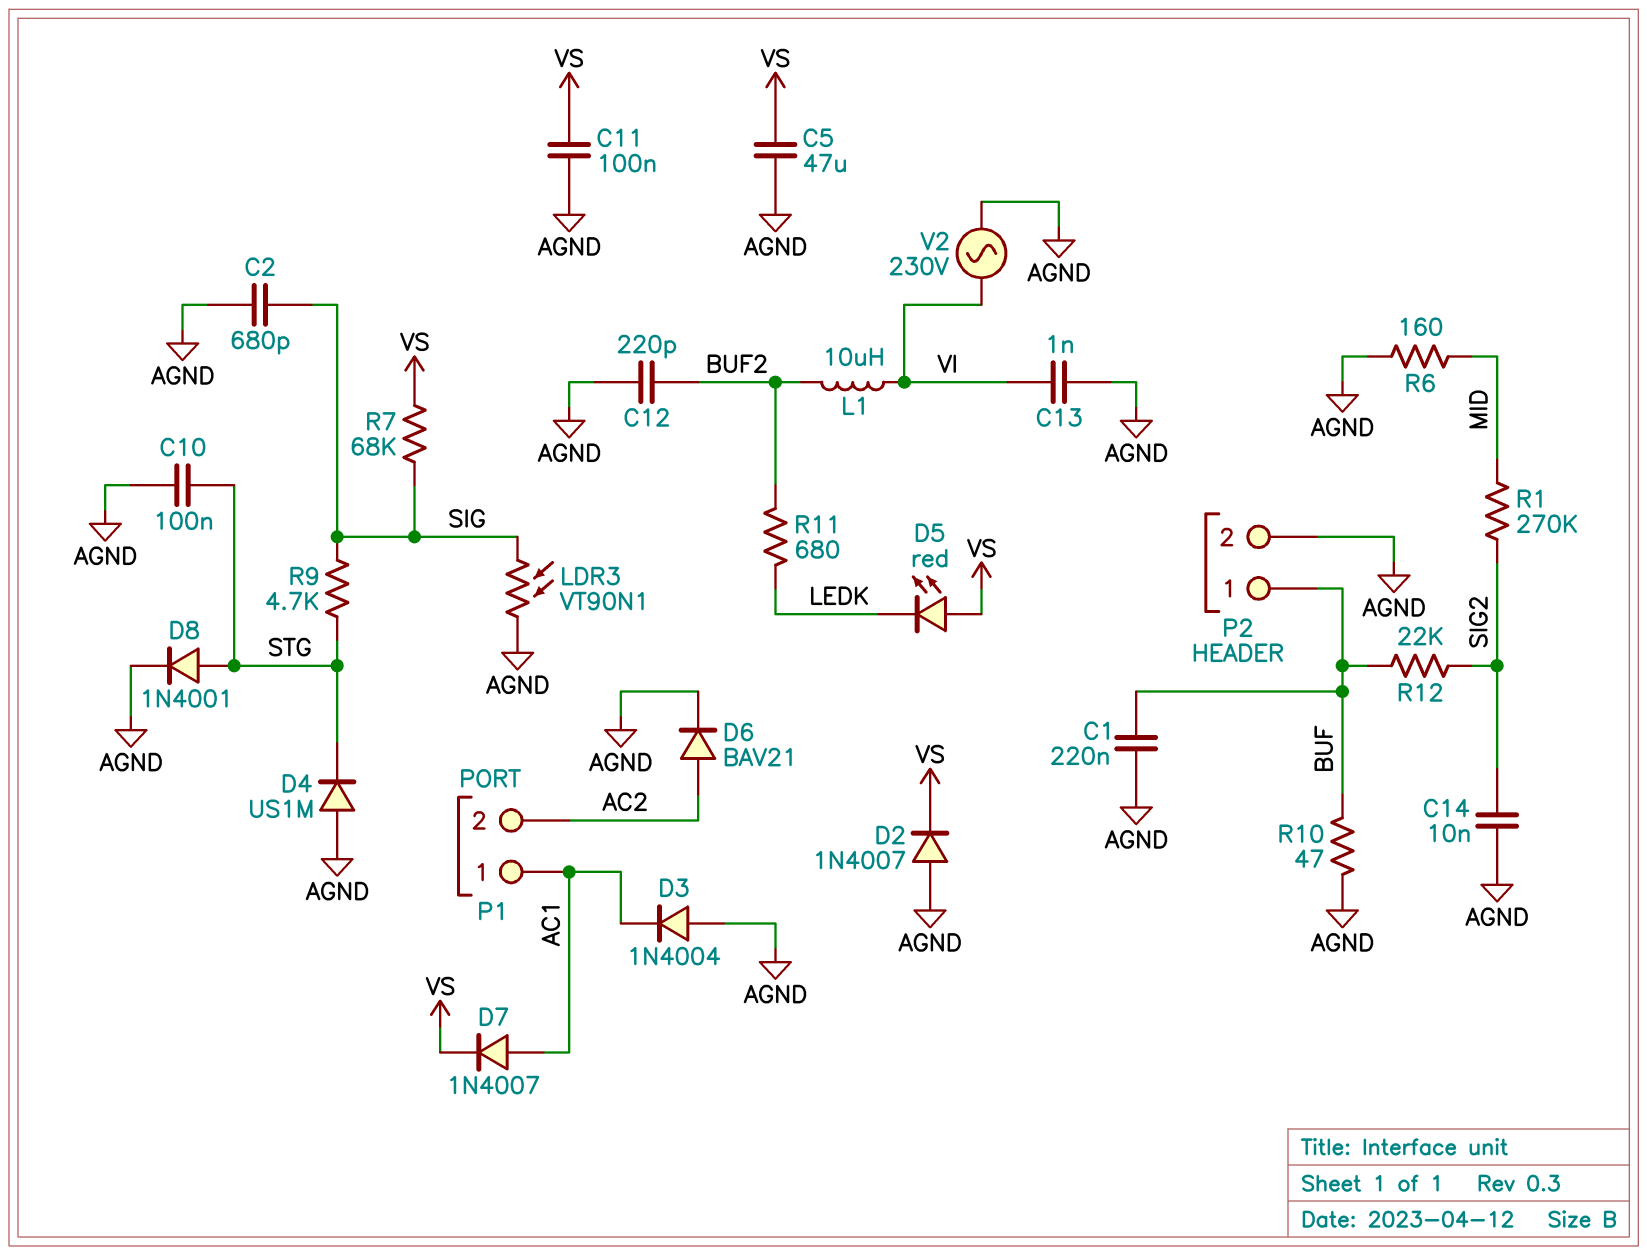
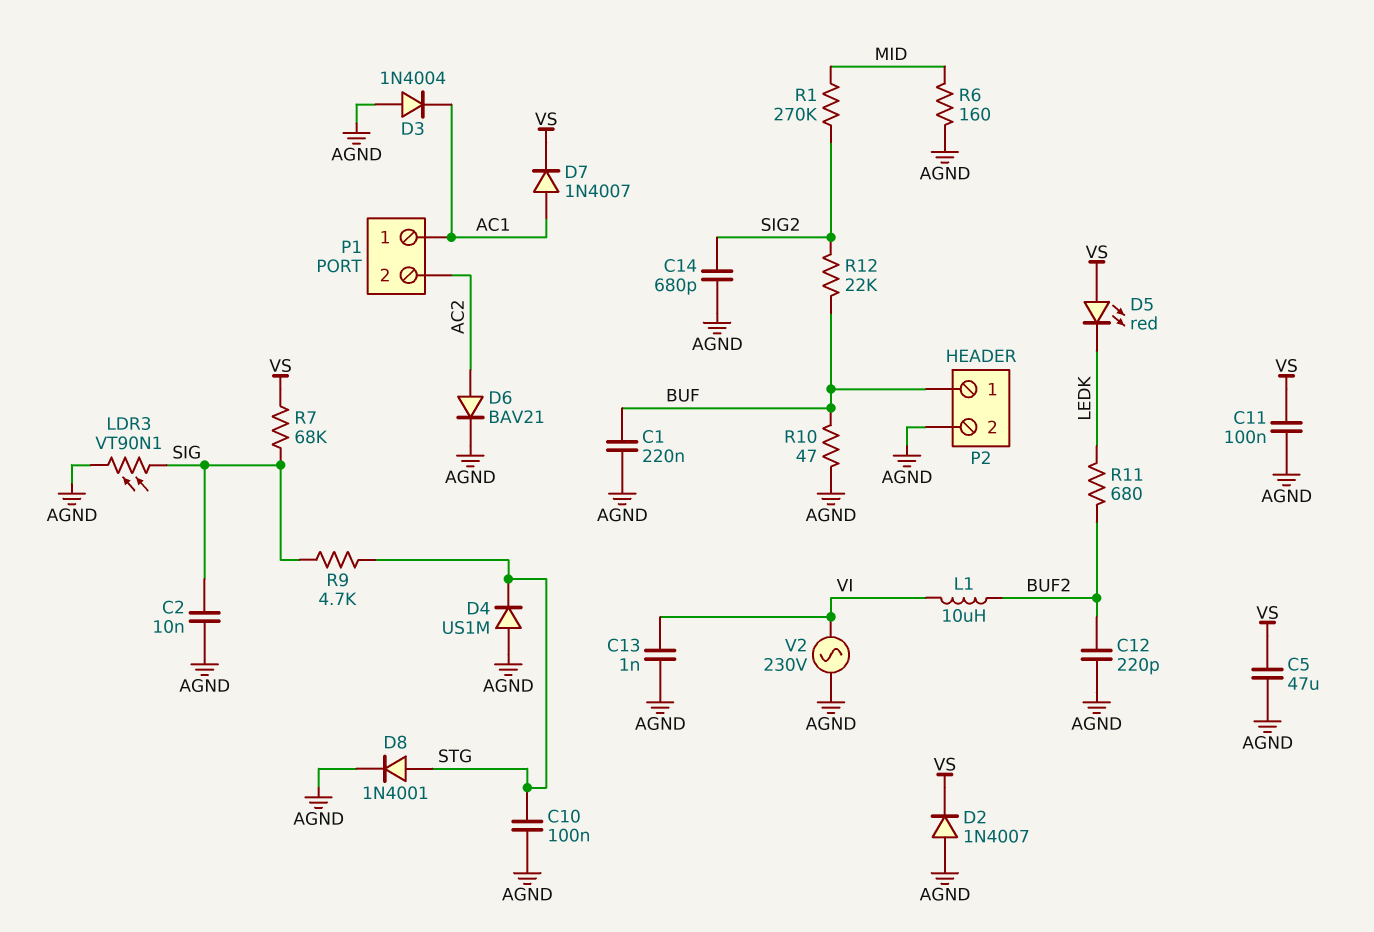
C2: 680pF (AGND, SIG) -> 10nF (AGND, SIG)
C14: 10nF (AGND, SIG2) -> 680pF (AGND, SIG2)

